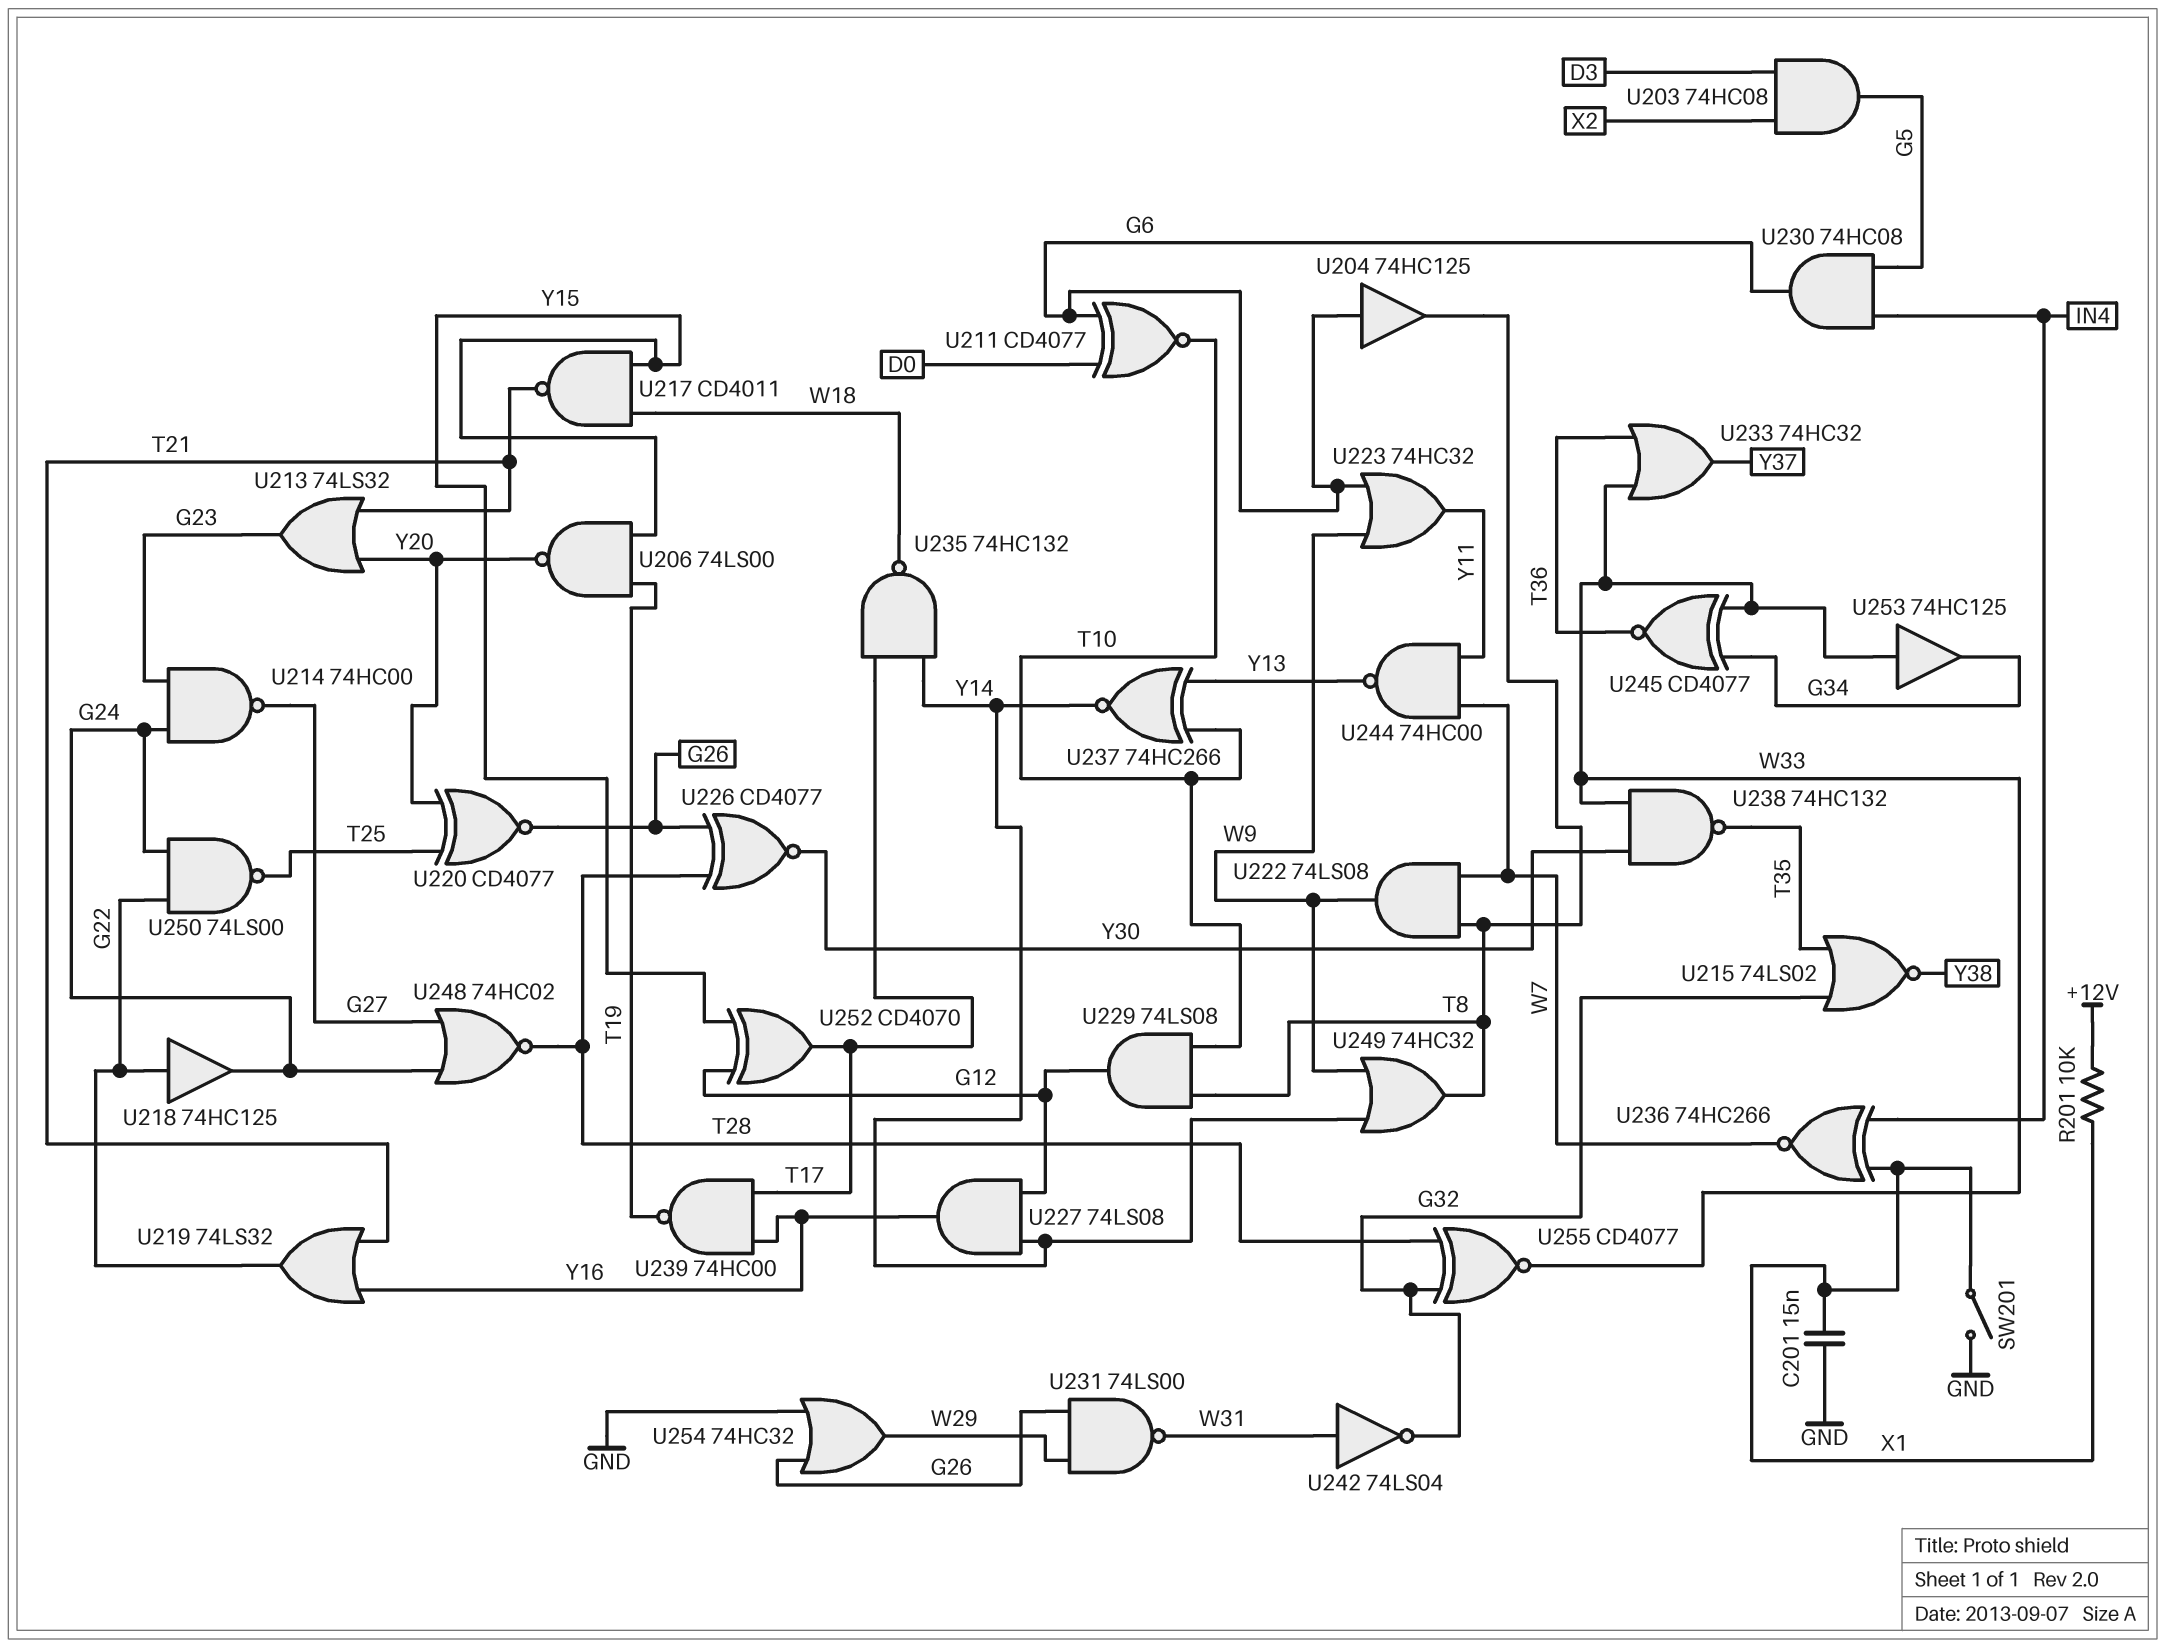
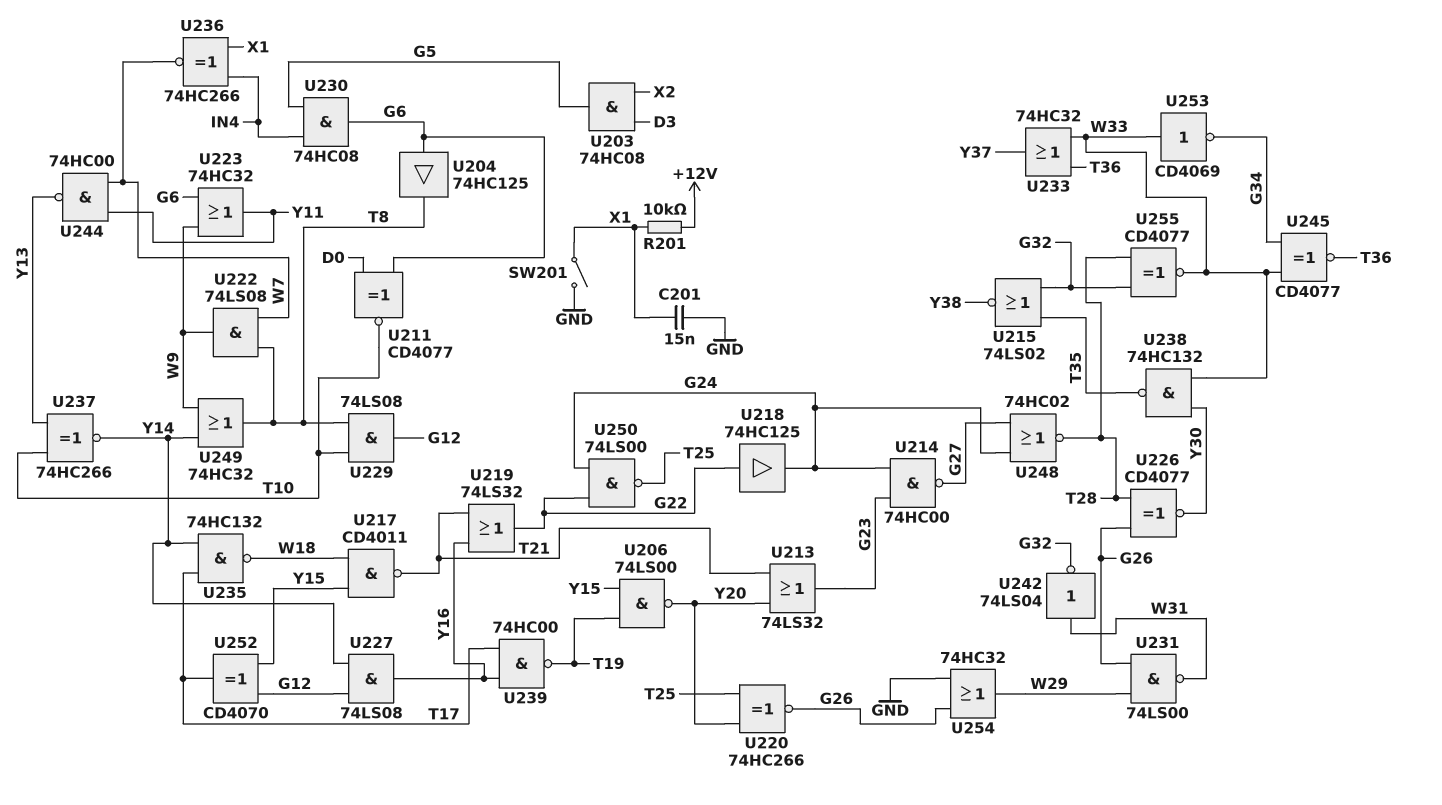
U220: XNOR CD4077 (in T25, in Y20, out G26) -> XNOR 74HC266 (in T25, in Y20, out G26)
U253: buffer 74HC125 (in W33, out G34) -> NOT CD4069 (in W33, out G34)

